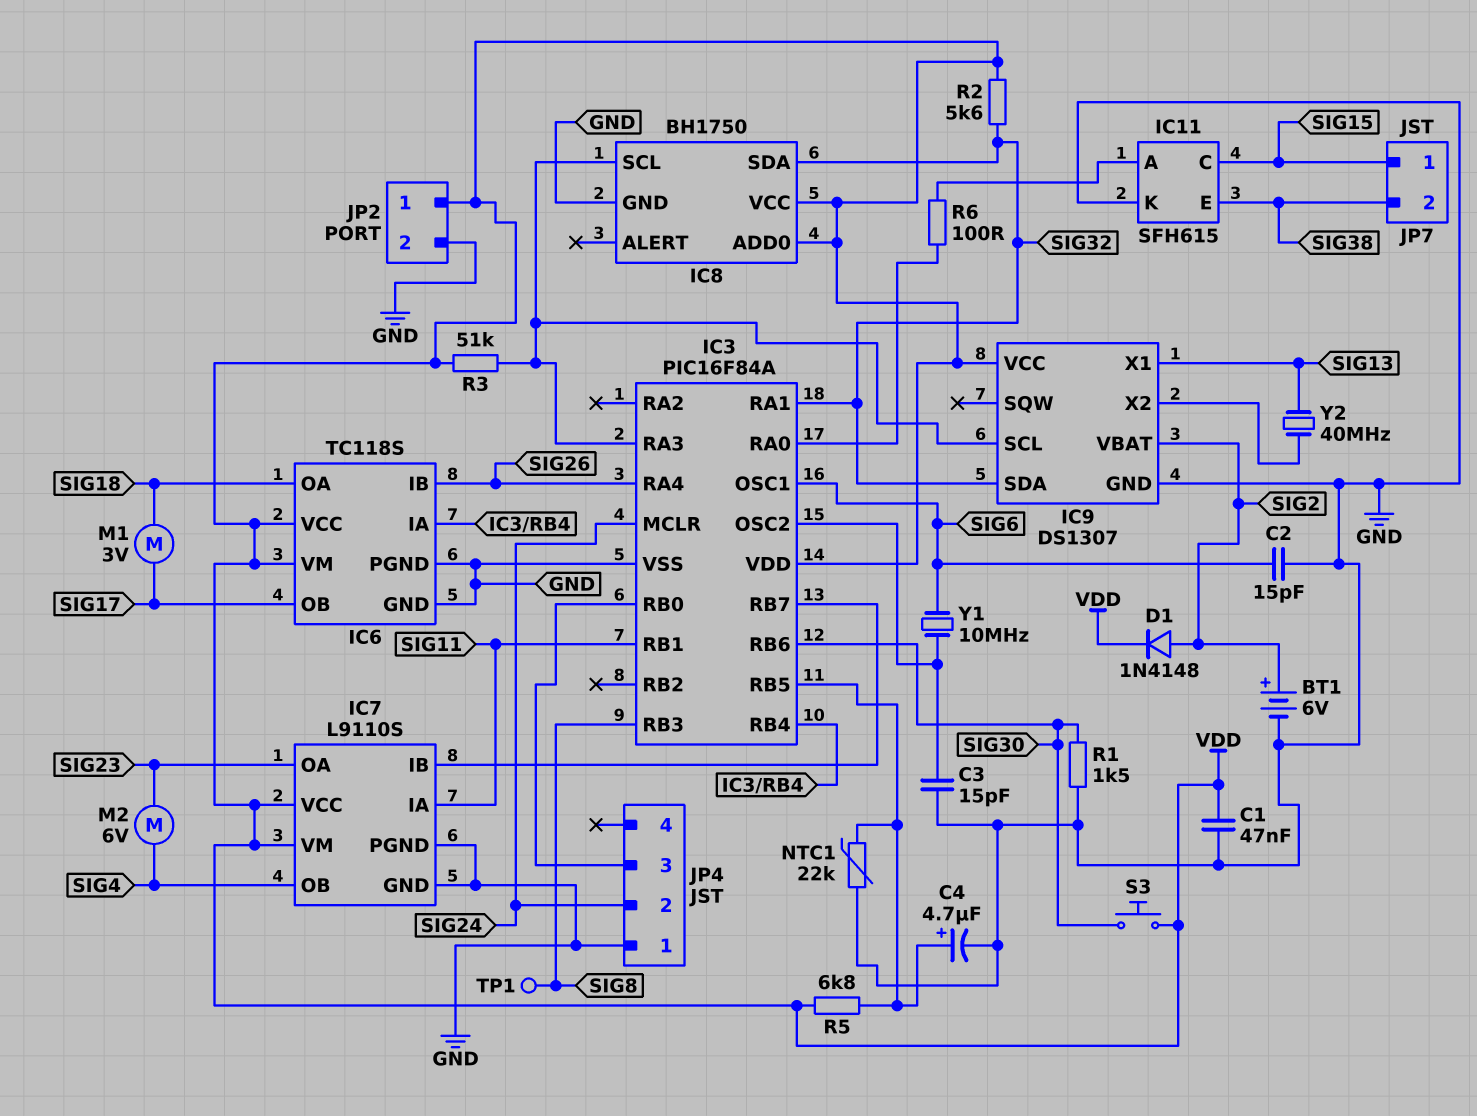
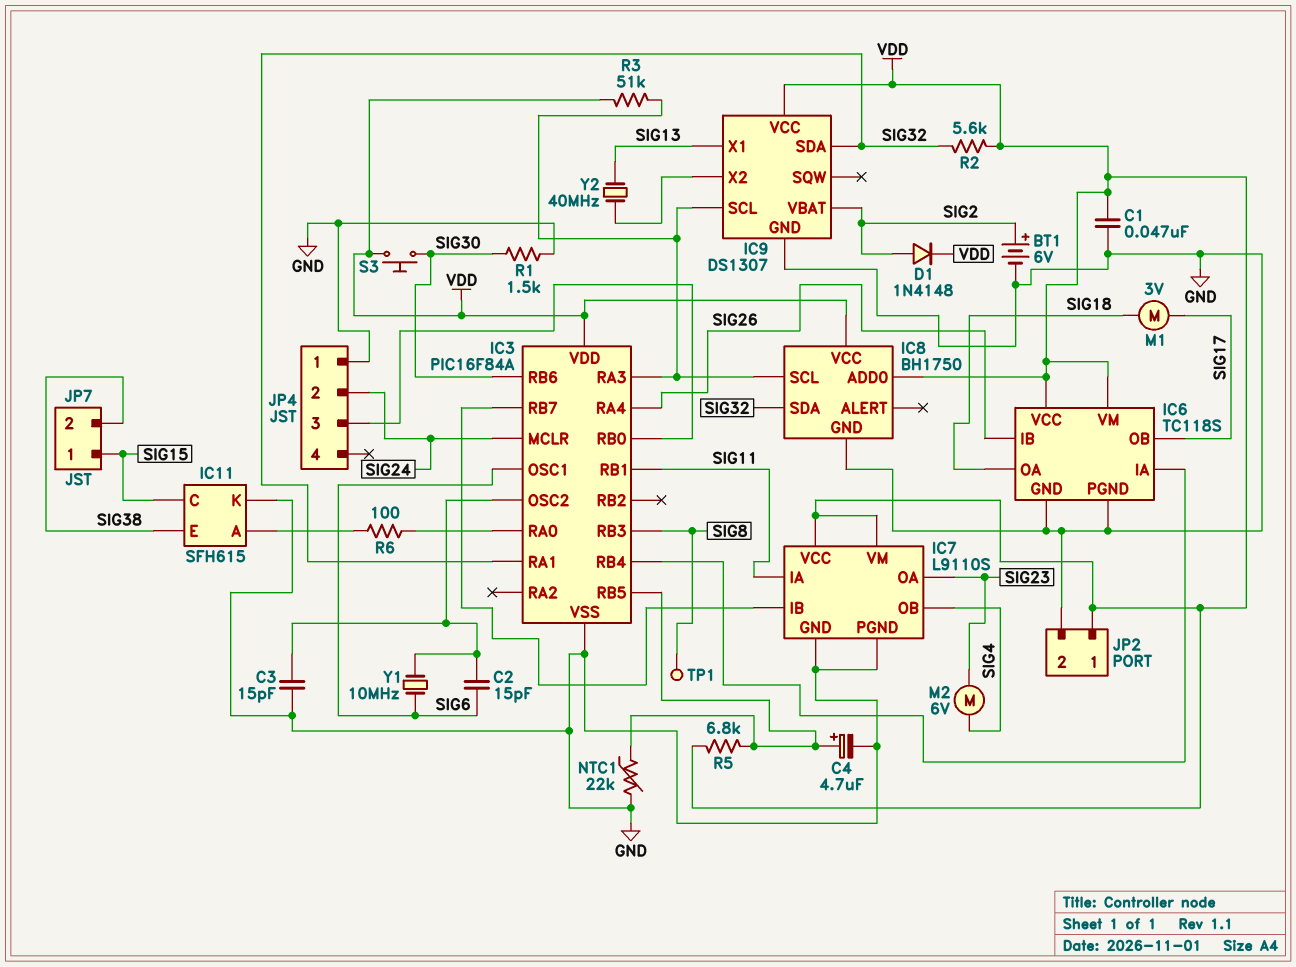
C2: 15pF (GND, SIG6) -> 15pF (IC3/OSC2, SIG6)

